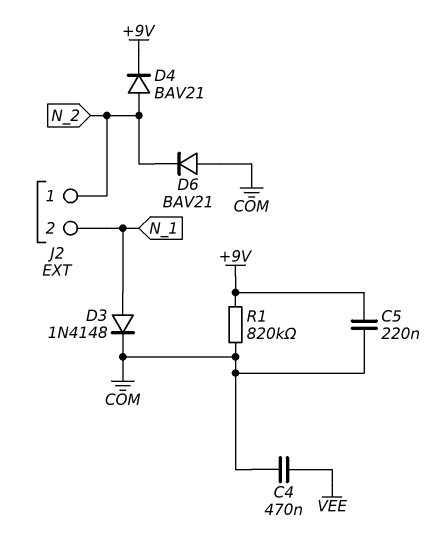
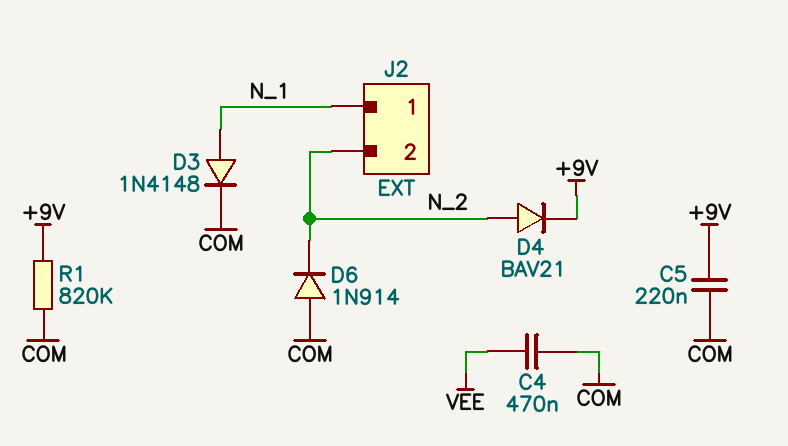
D6: diode BAV21 (A COM, K N_2) -> diode 1N914 (A COM, K N_2)
J2 pin 1: N_2 -> N_1
J2 pin 2: N_1 -> N_2

